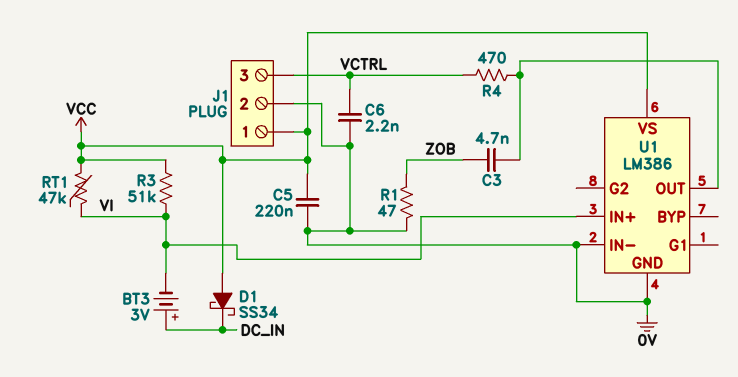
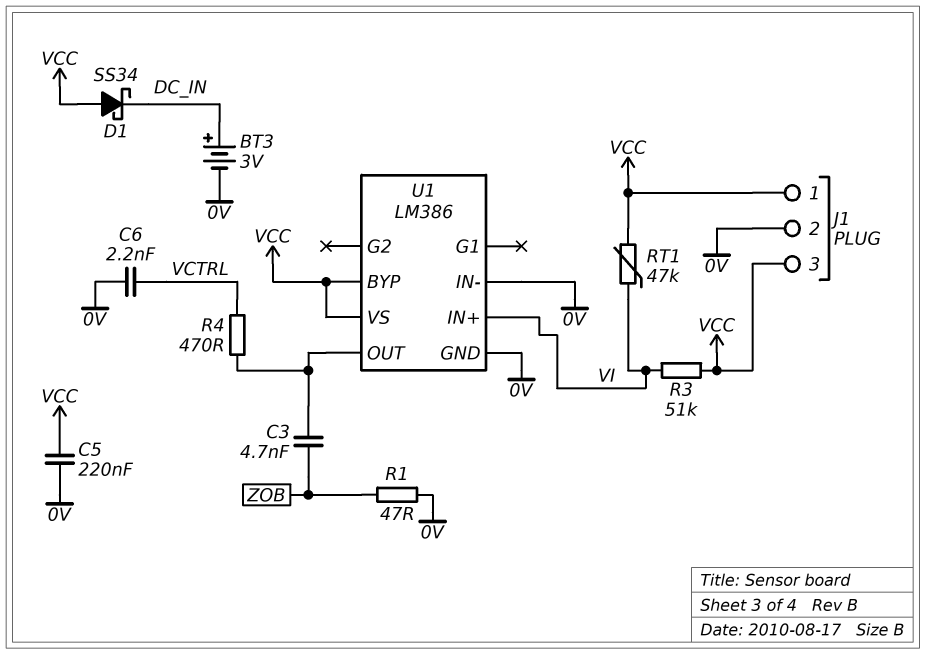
BT3: 3V (plus DC_IN, minus VI) -> 3V (plus DC_IN, minus 0V)
J1 pin 3: VCTRL -> VCC
U1 pin BYP: none -> VCC

